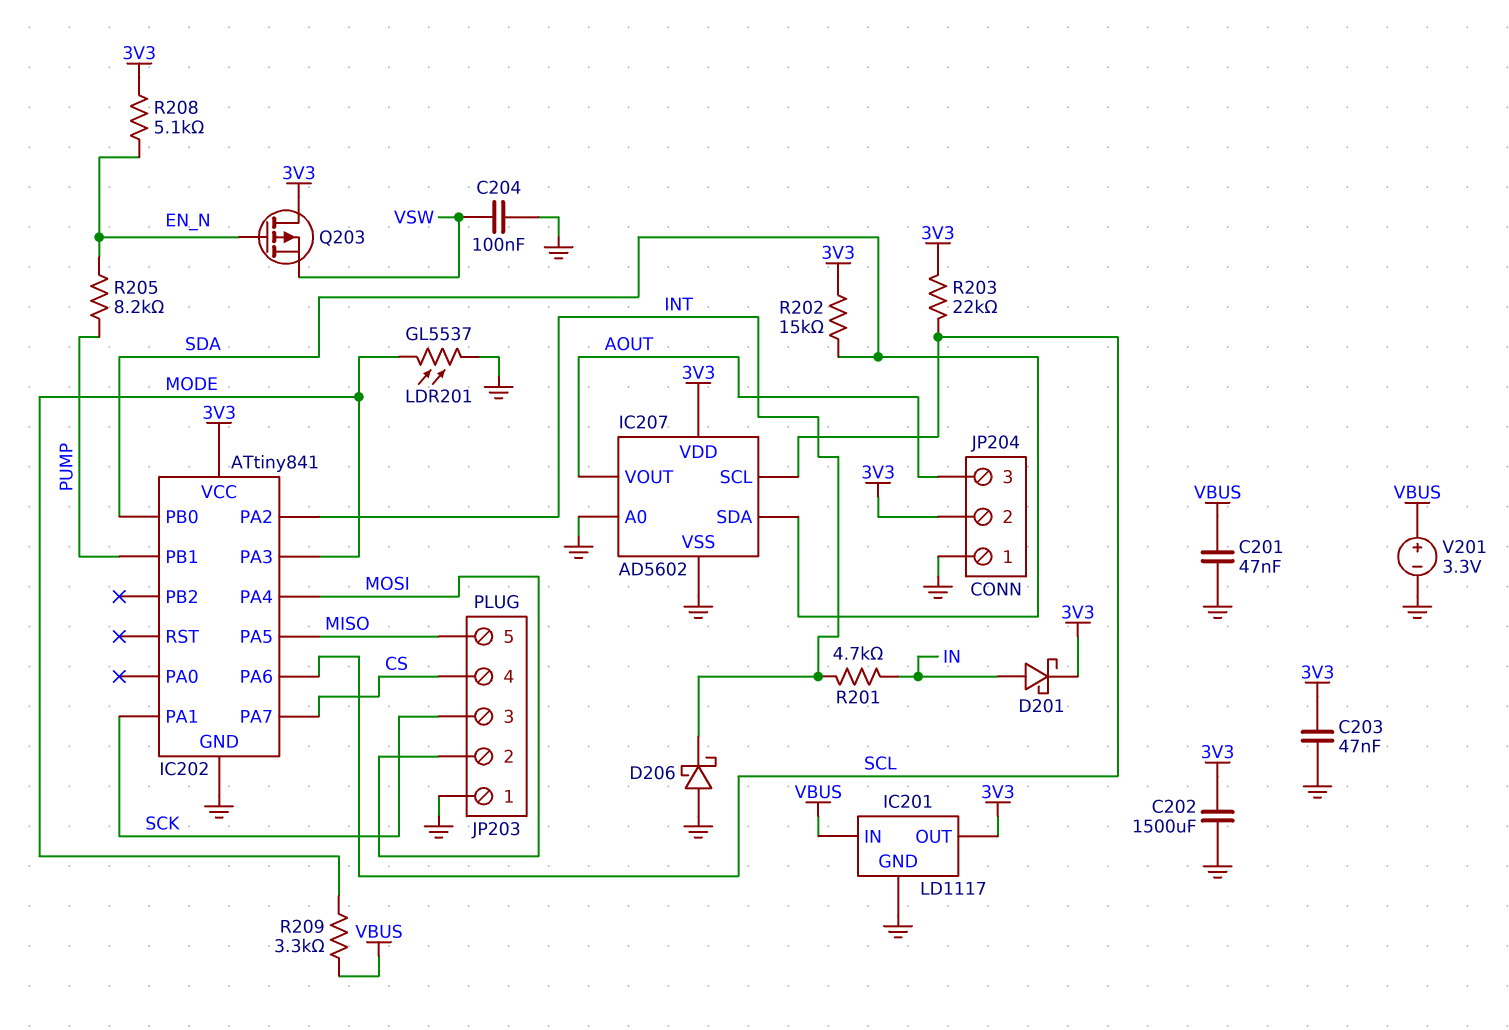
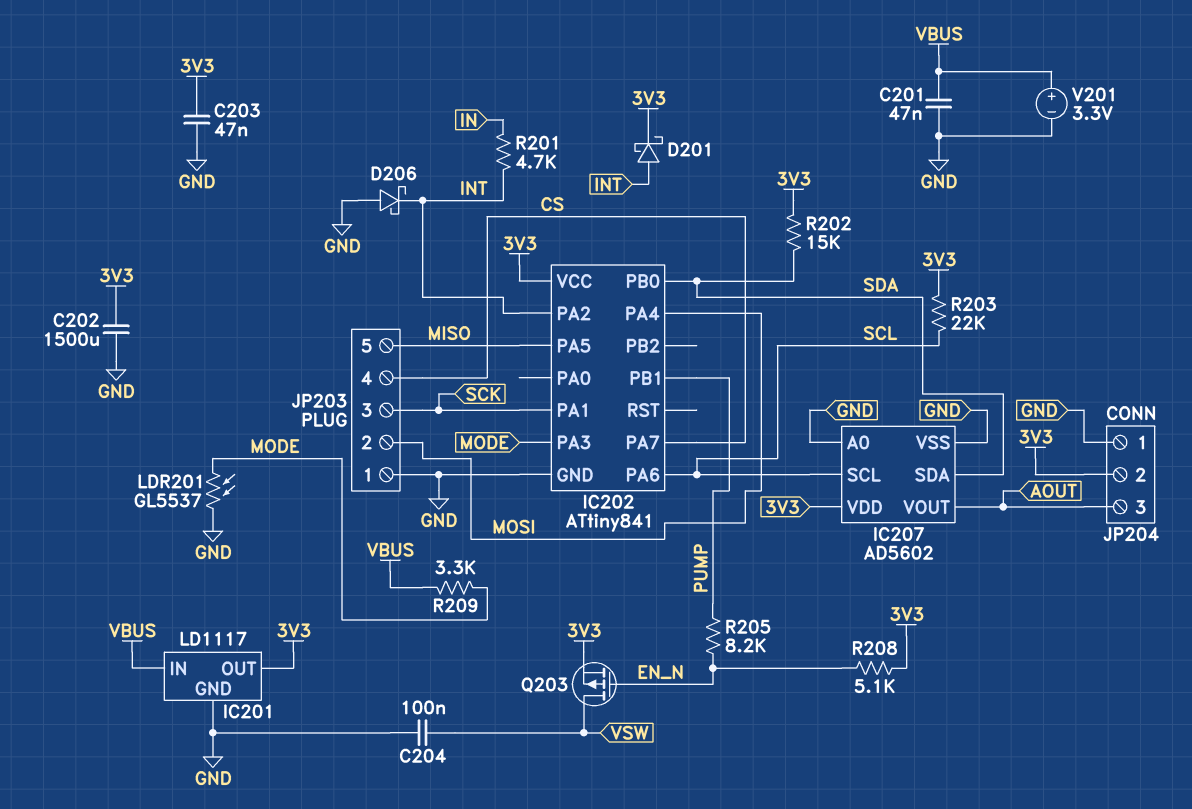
D201: schottky (A IN, K 3V3) -> schottky (A INT, K 3V3)
Q203: PMOS (G EN_N, D 3V3, S VSW) -> PMOS (G EN_N, D VSW, S 3V3)

